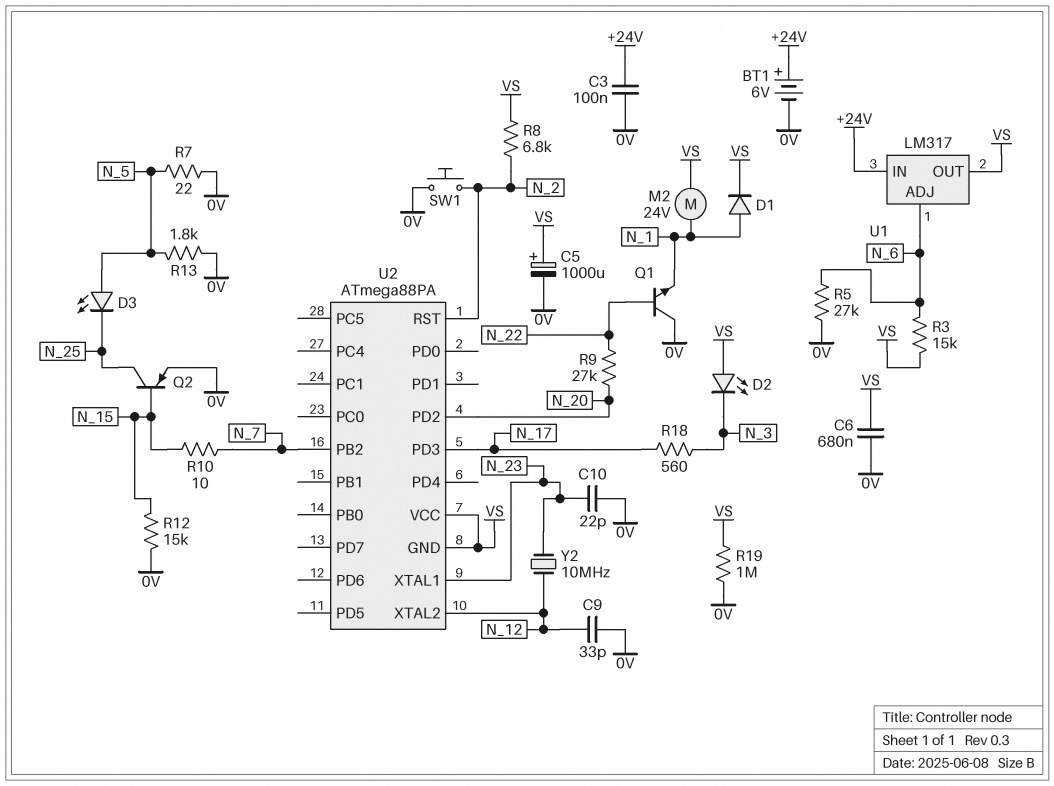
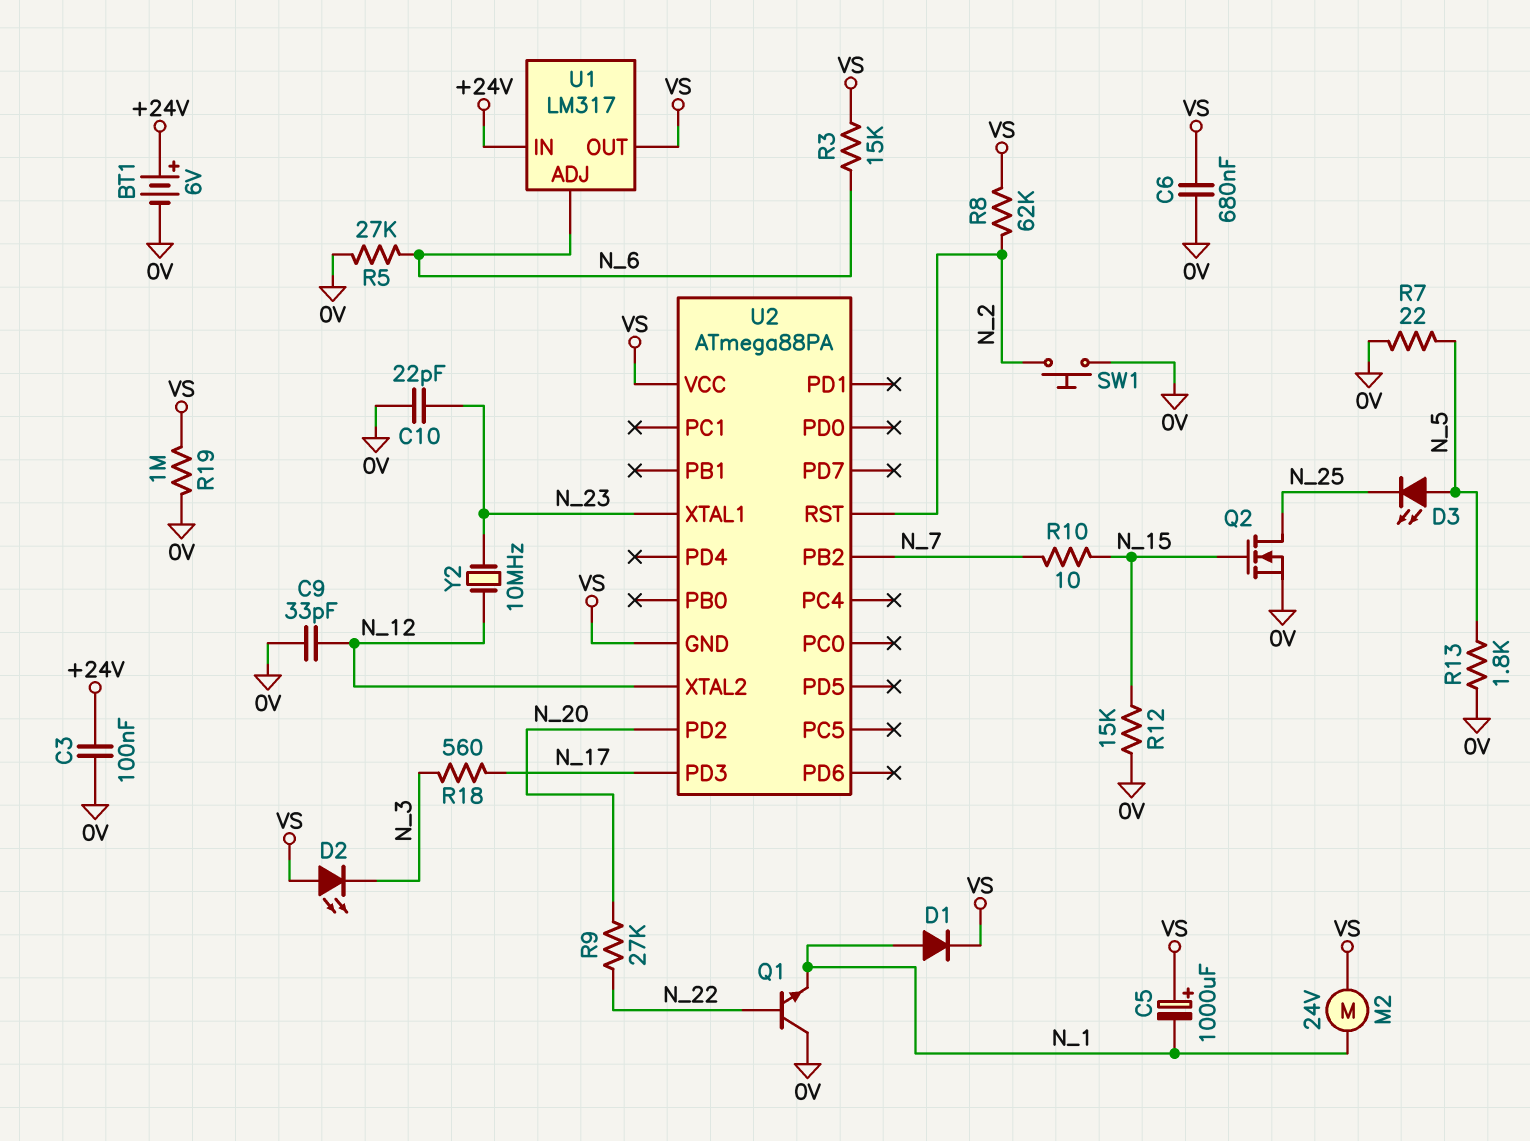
C5: 1000uF (plus VS, minus 0V) -> 1000uF (plus VS, minus N_1)
Q2: PNP (B N_15, C N_25, E 0V) -> NMOS (G N_15, D N_25, S 0V)
R8: 6.8k (N_2, VS) -> 62k (N_2, VS)

